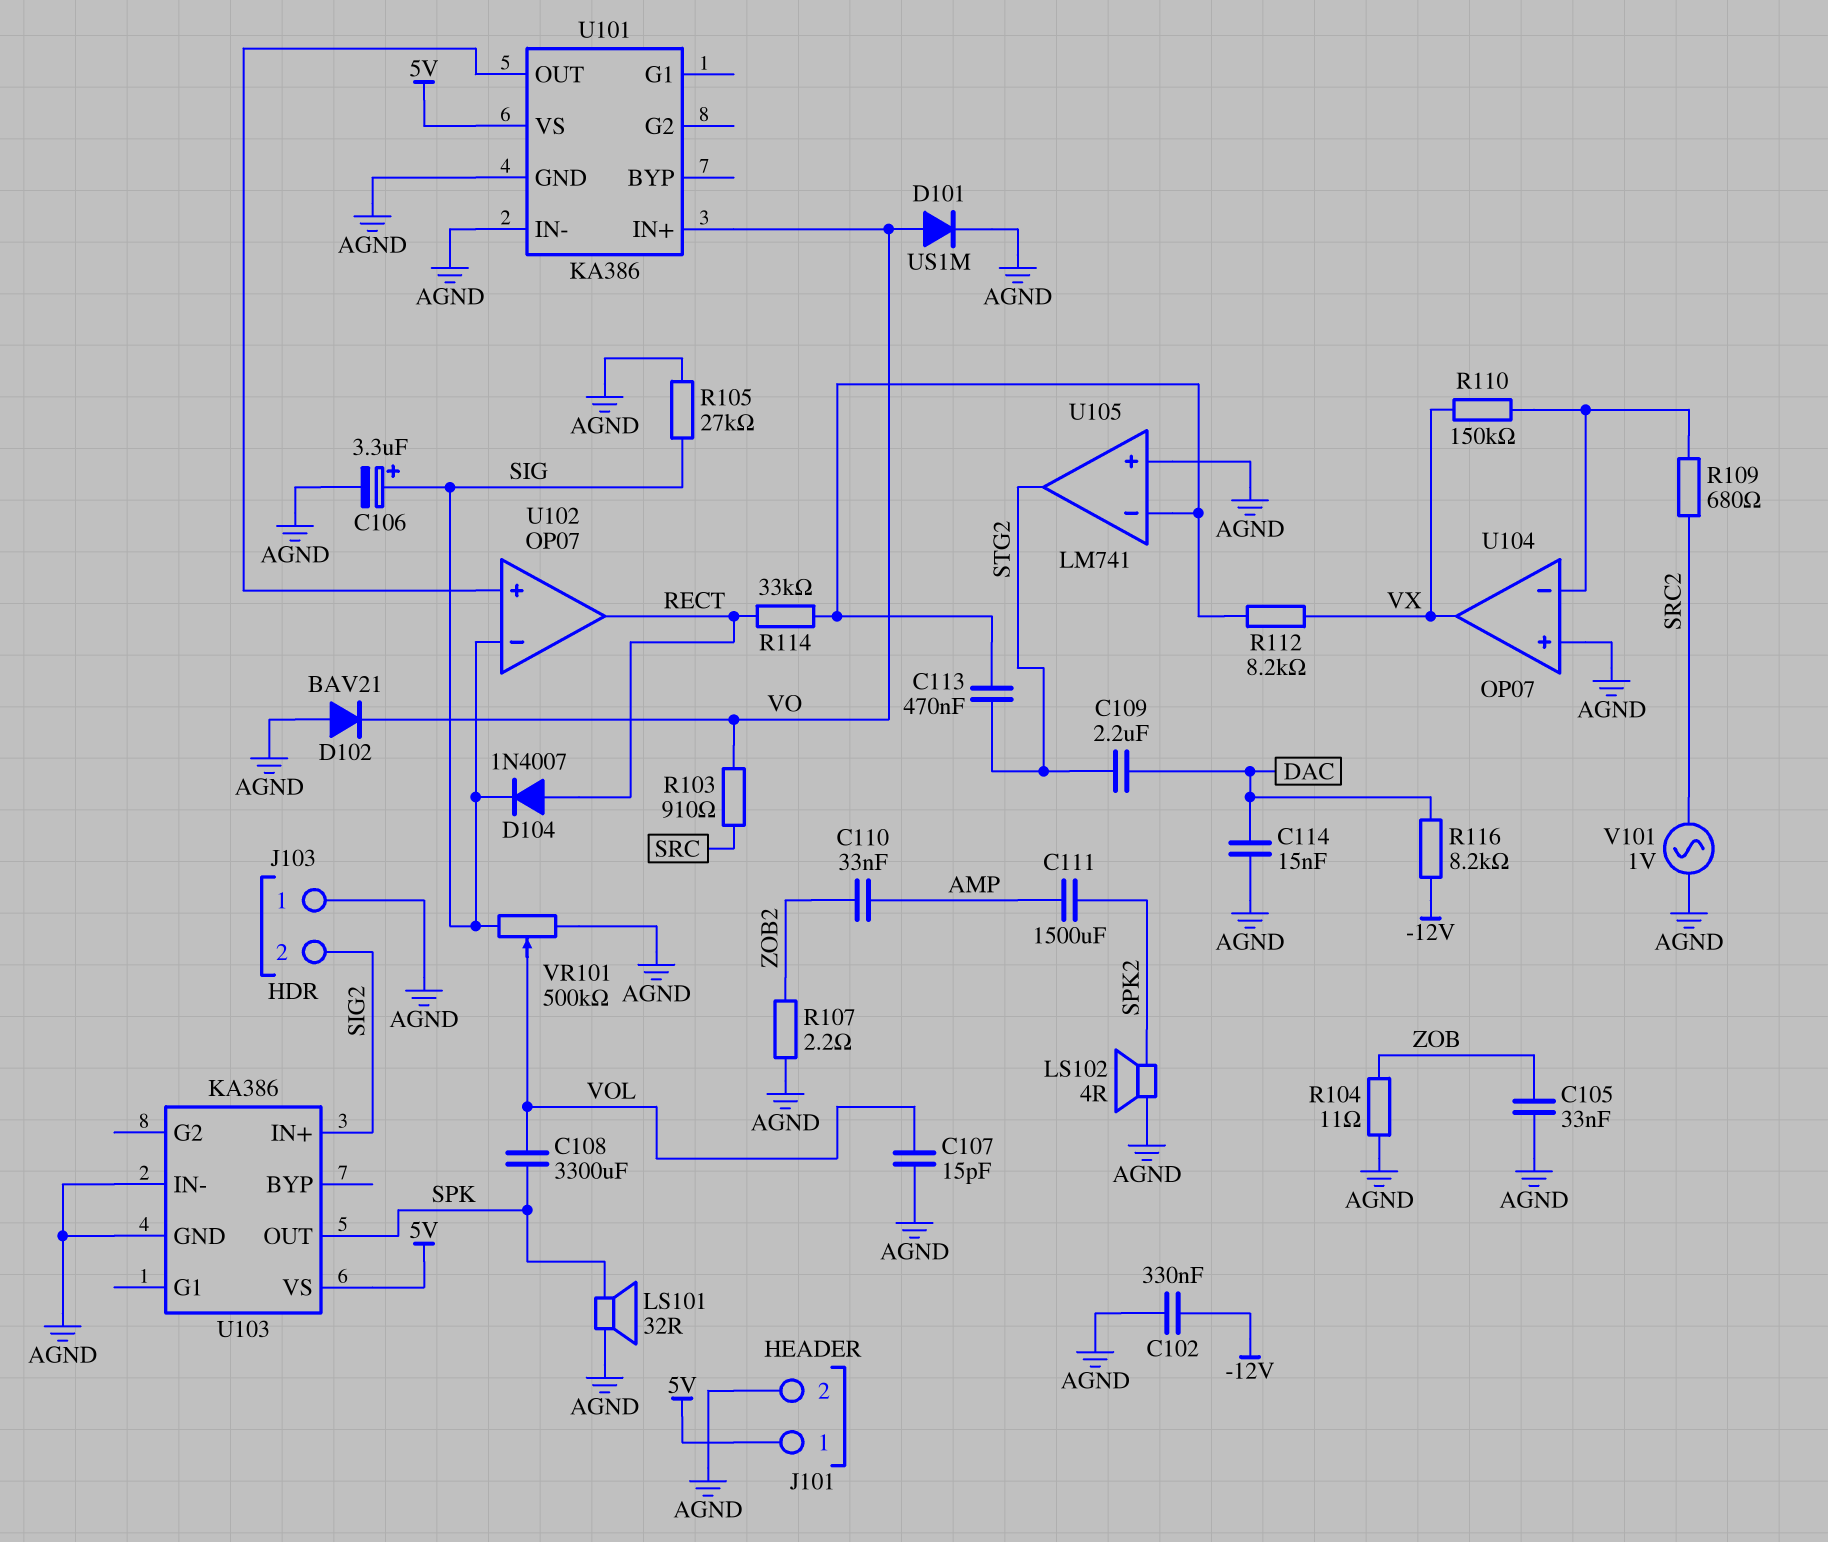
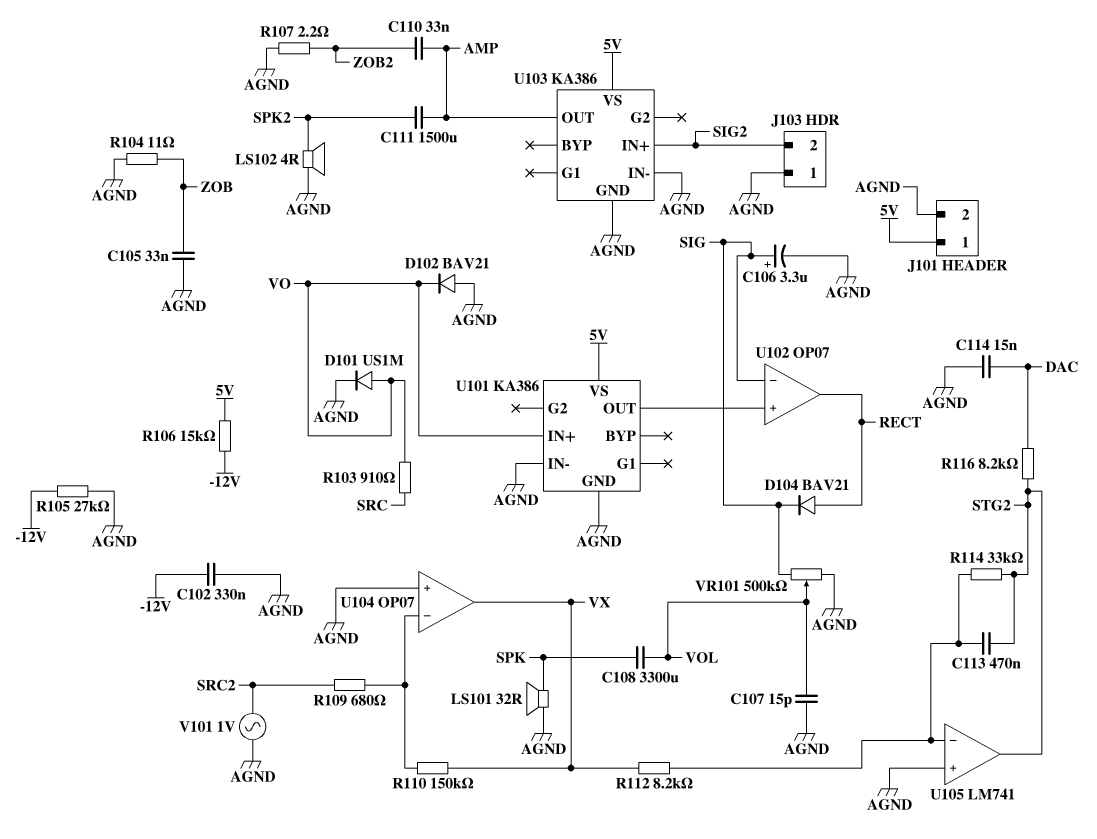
C109: 2.2uF (DAC, STG2) -> none
D104: diode 1N4007 (A RECT, K SIG) -> diode BAV21 (A RECT, K SIG)
R105: 27k (AGND, SIG) -> 27k (-12V, AGND)
R106: none -> 15k (-12V, 5V)
R114: 33k (RECT, U105/in-) -> 33k (STG2, U105/in-)
R116: 8.2k (-12V, DAC) -> 8.2k (DAC, STG2)
U103 pin OUT: SPK -> AMP

